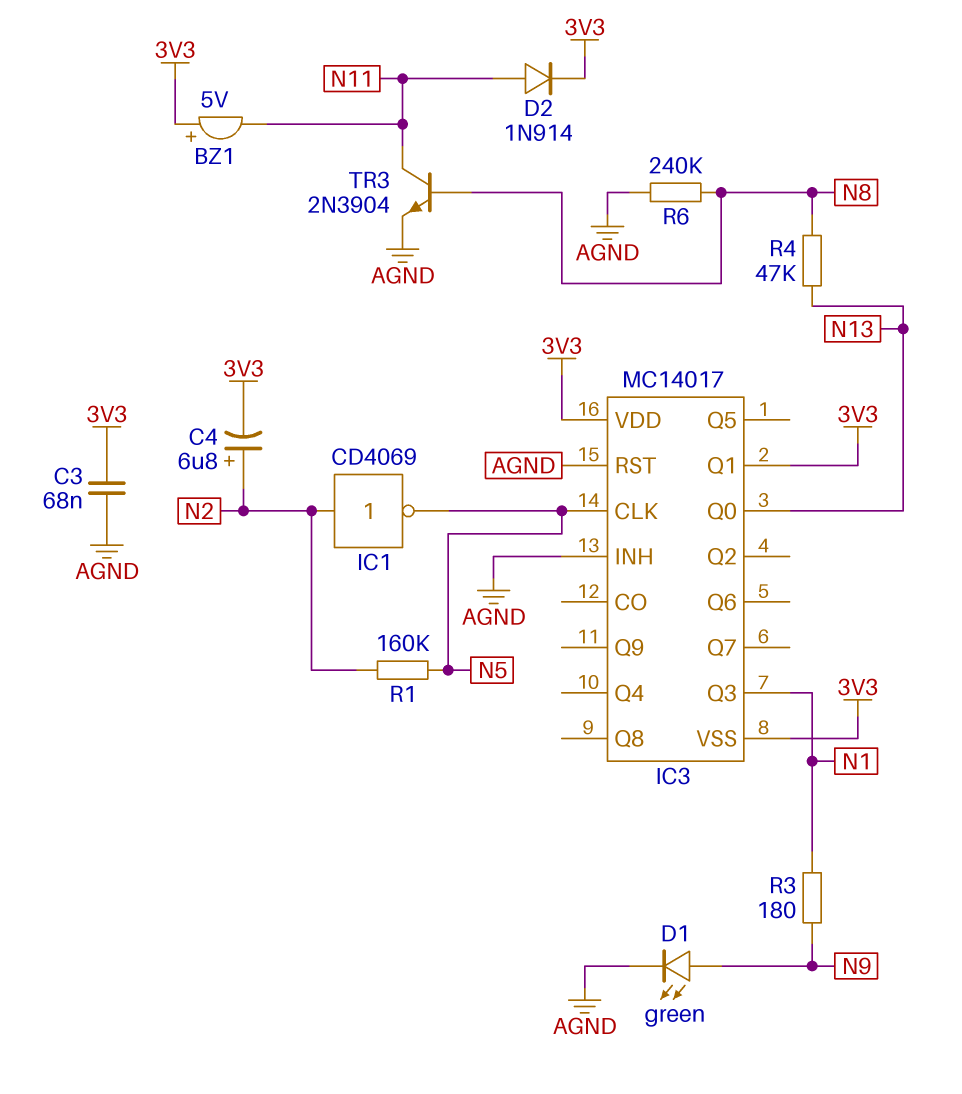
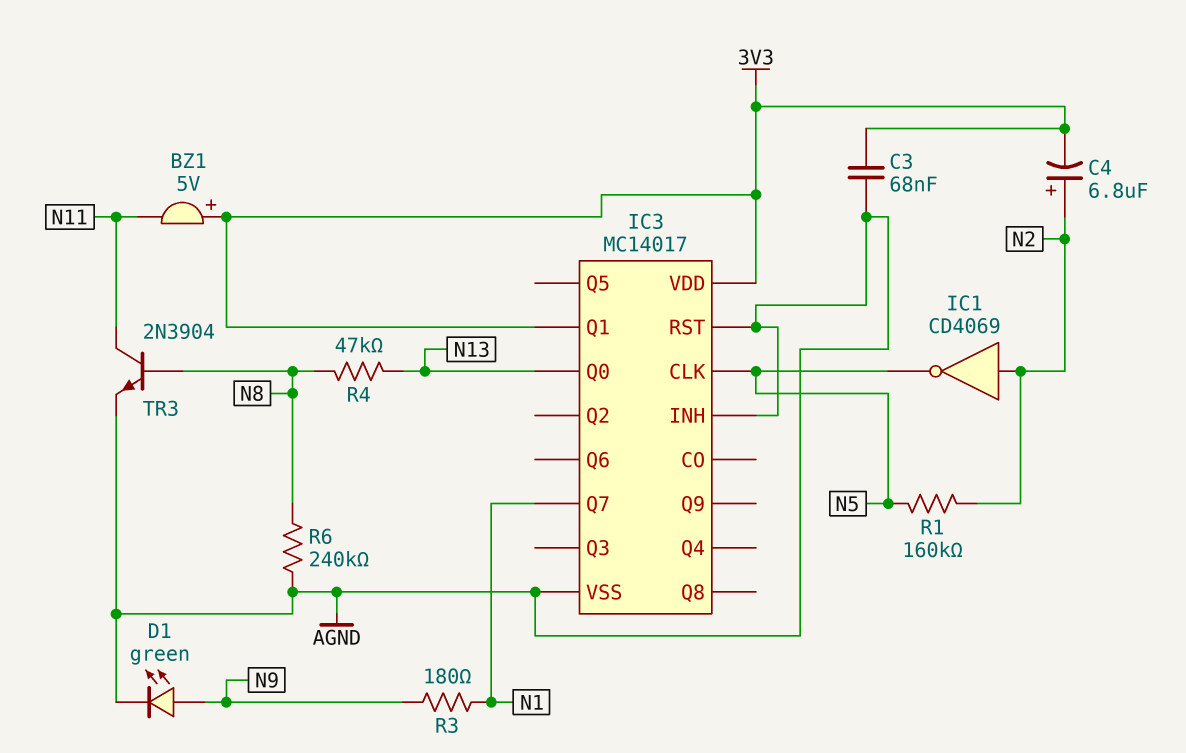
D2: diode 1N914 (A N11, K 3V3) -> none
IC3 pin Q3: N1 -> none
IC3 pin Q7: none -> N1
IC3 pin VSS: 3V3 -> AGND

